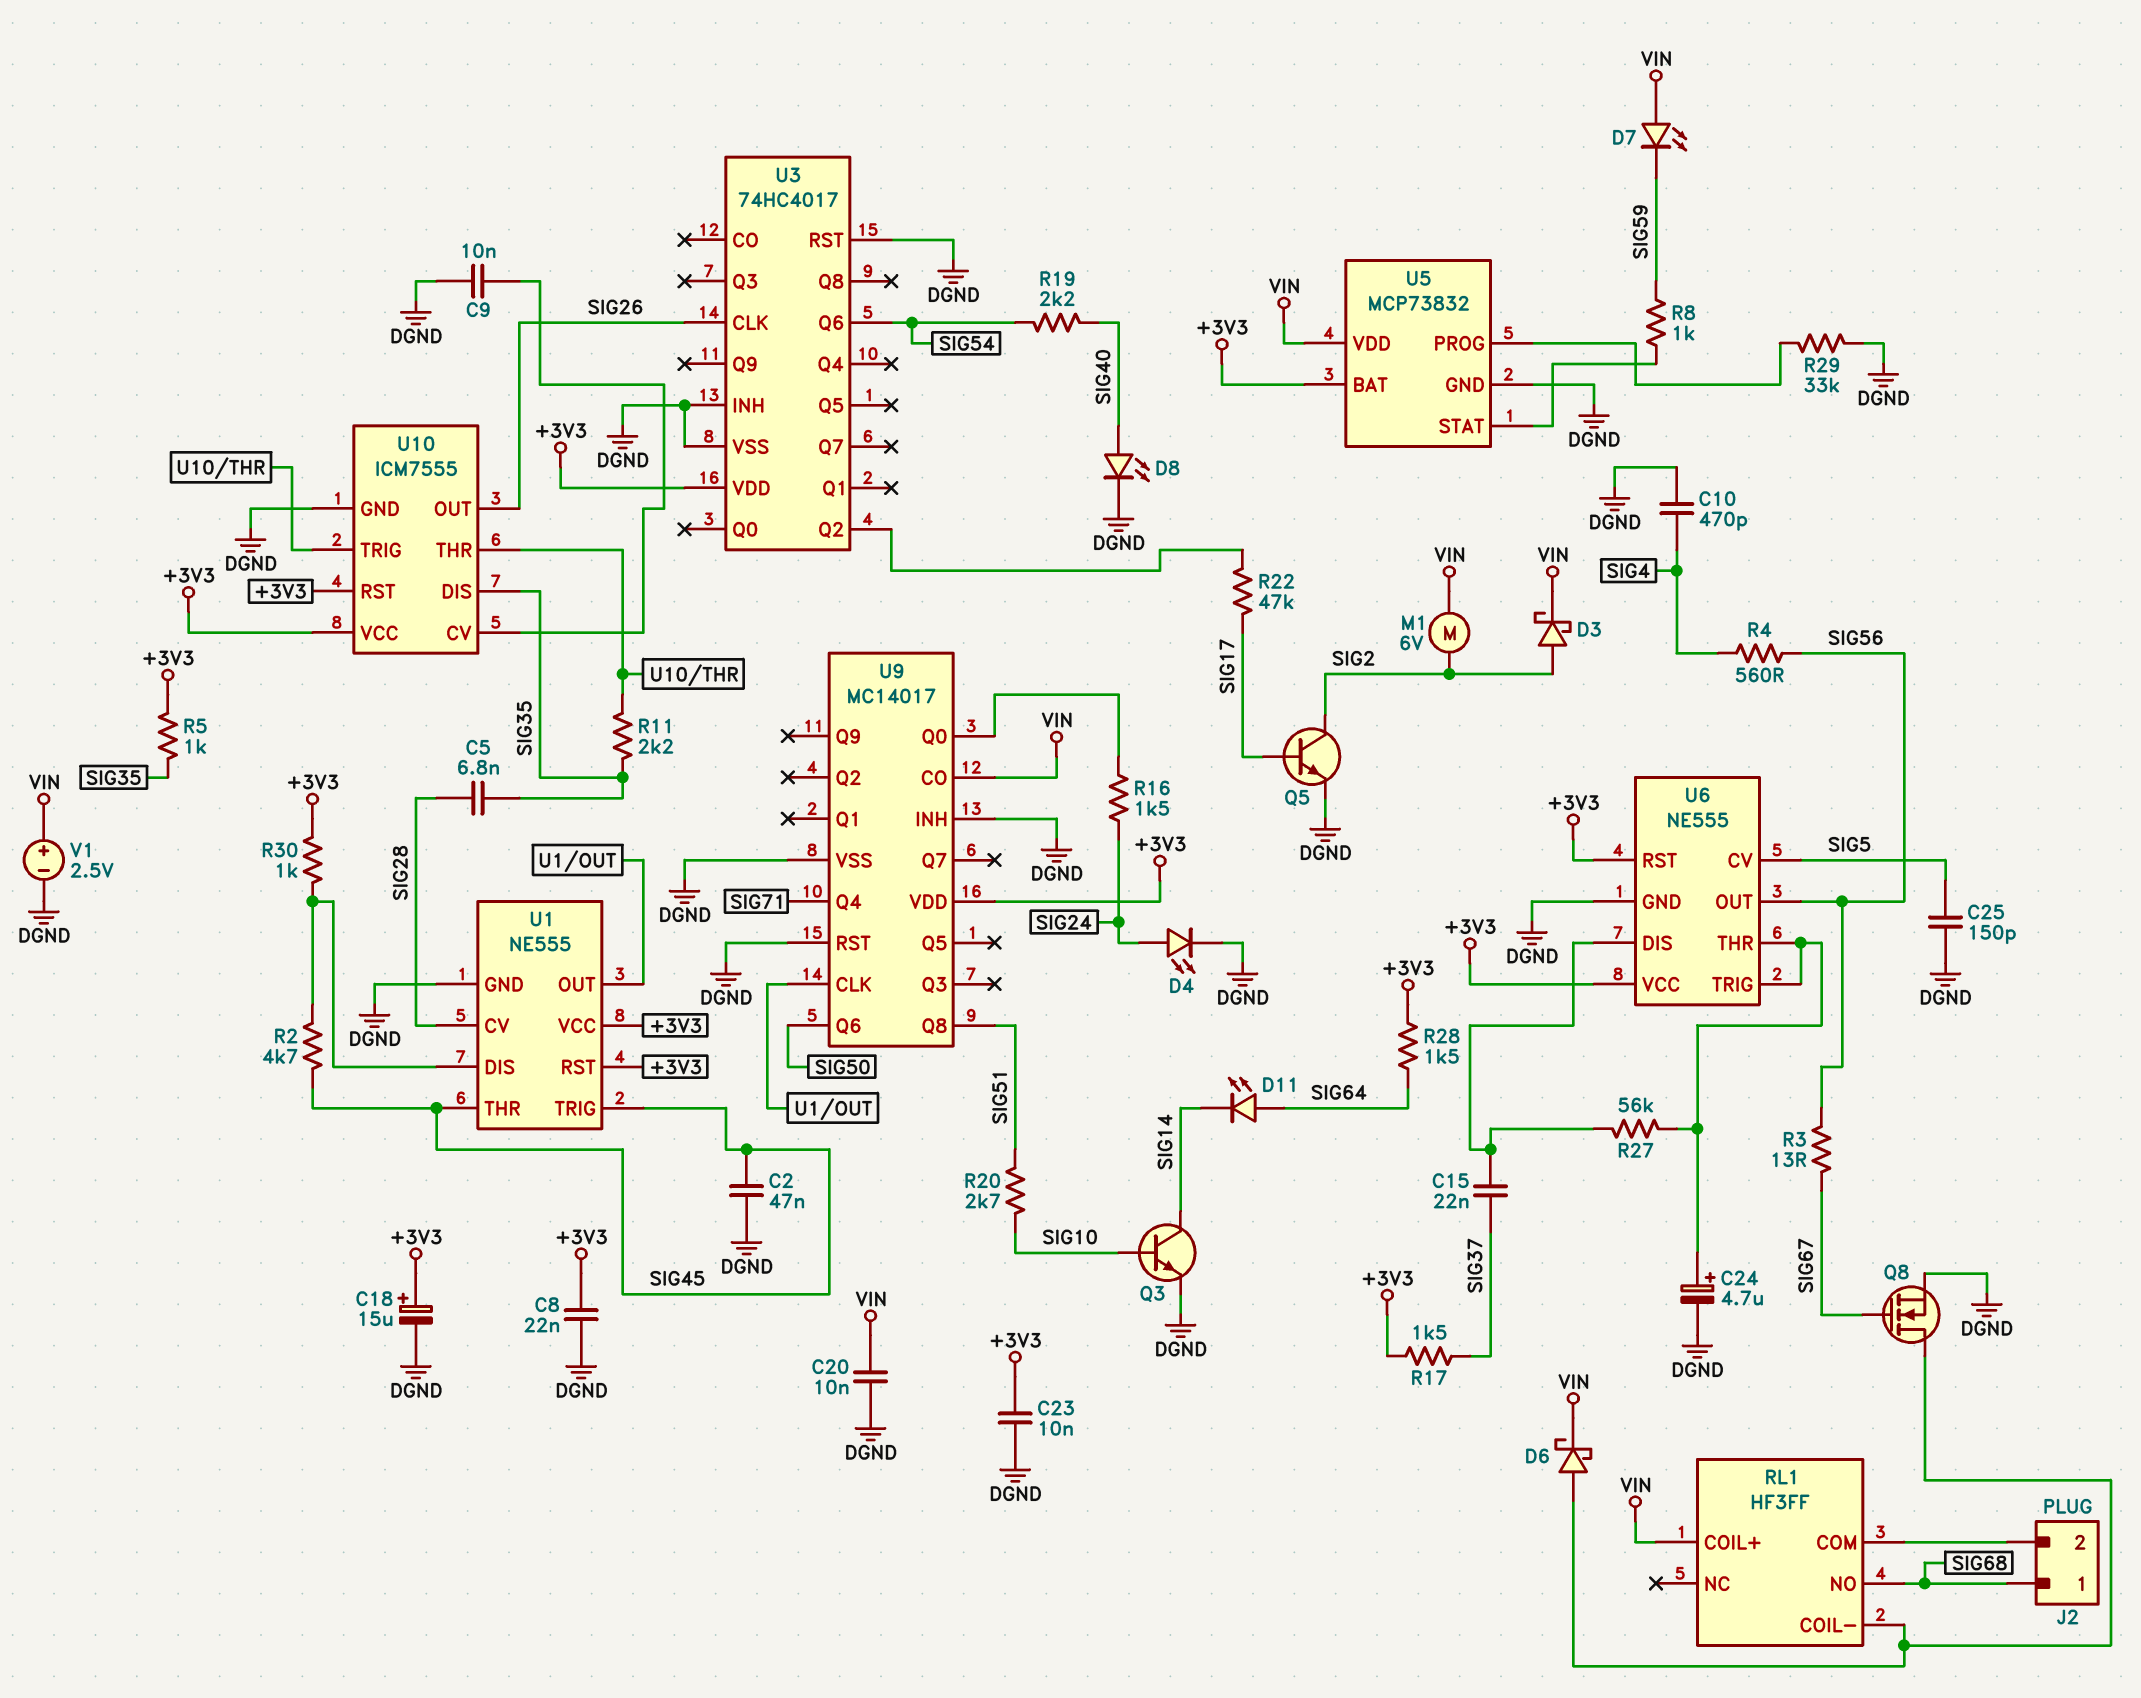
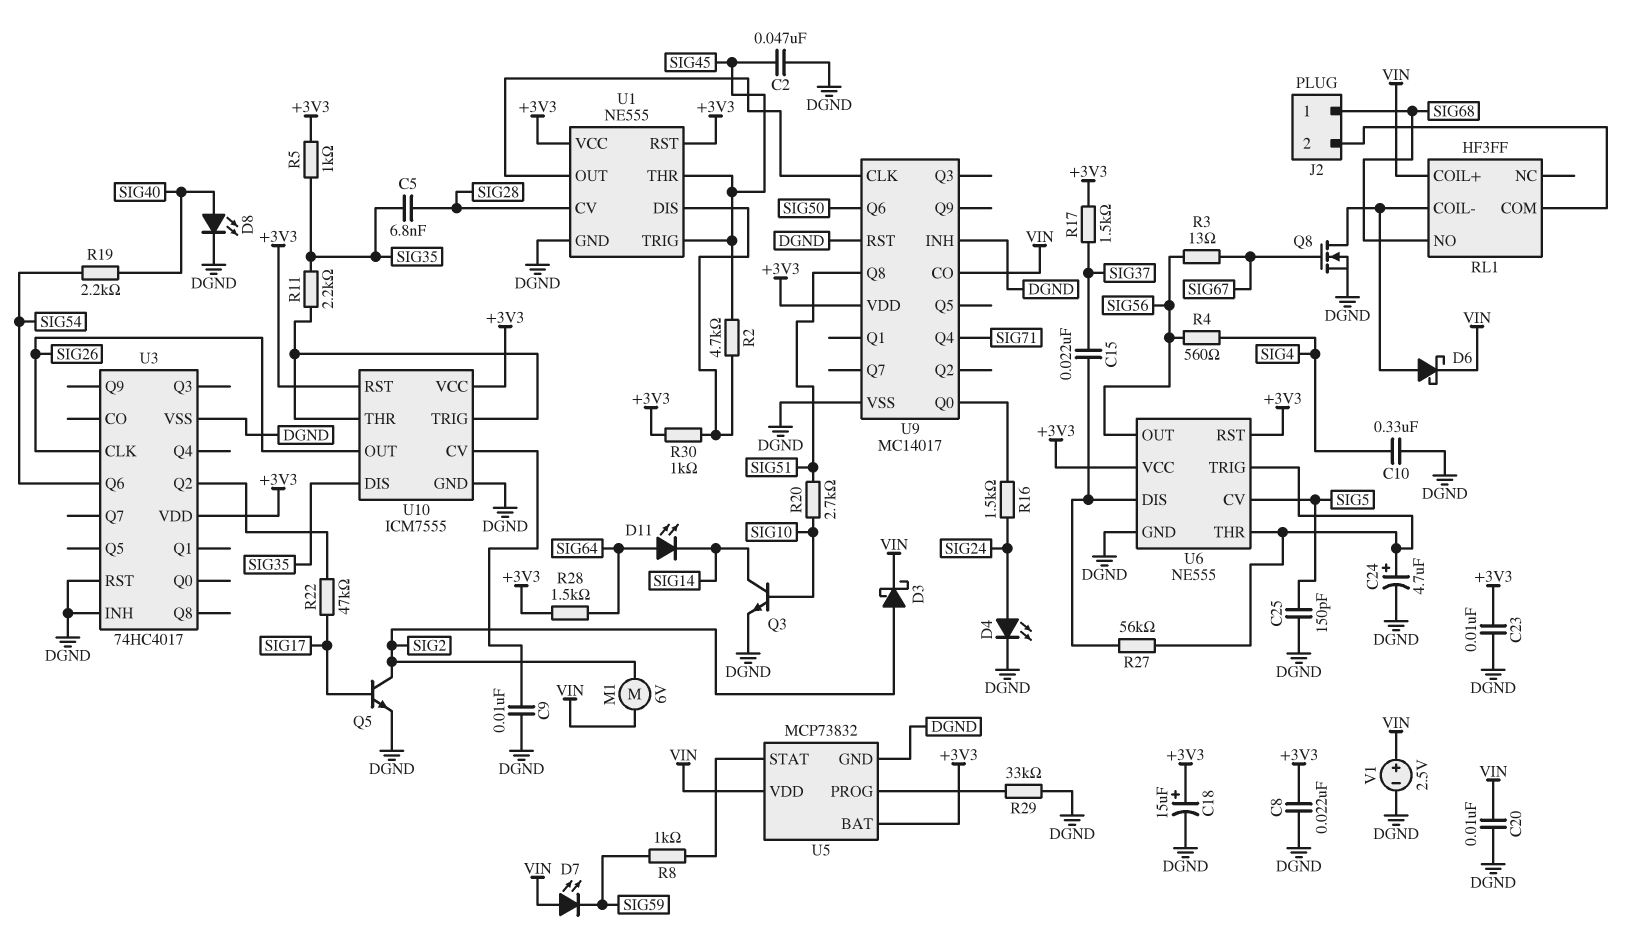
C10: 470pF (DGND, SIG4) -> 330nF (DGND, SIG4)

